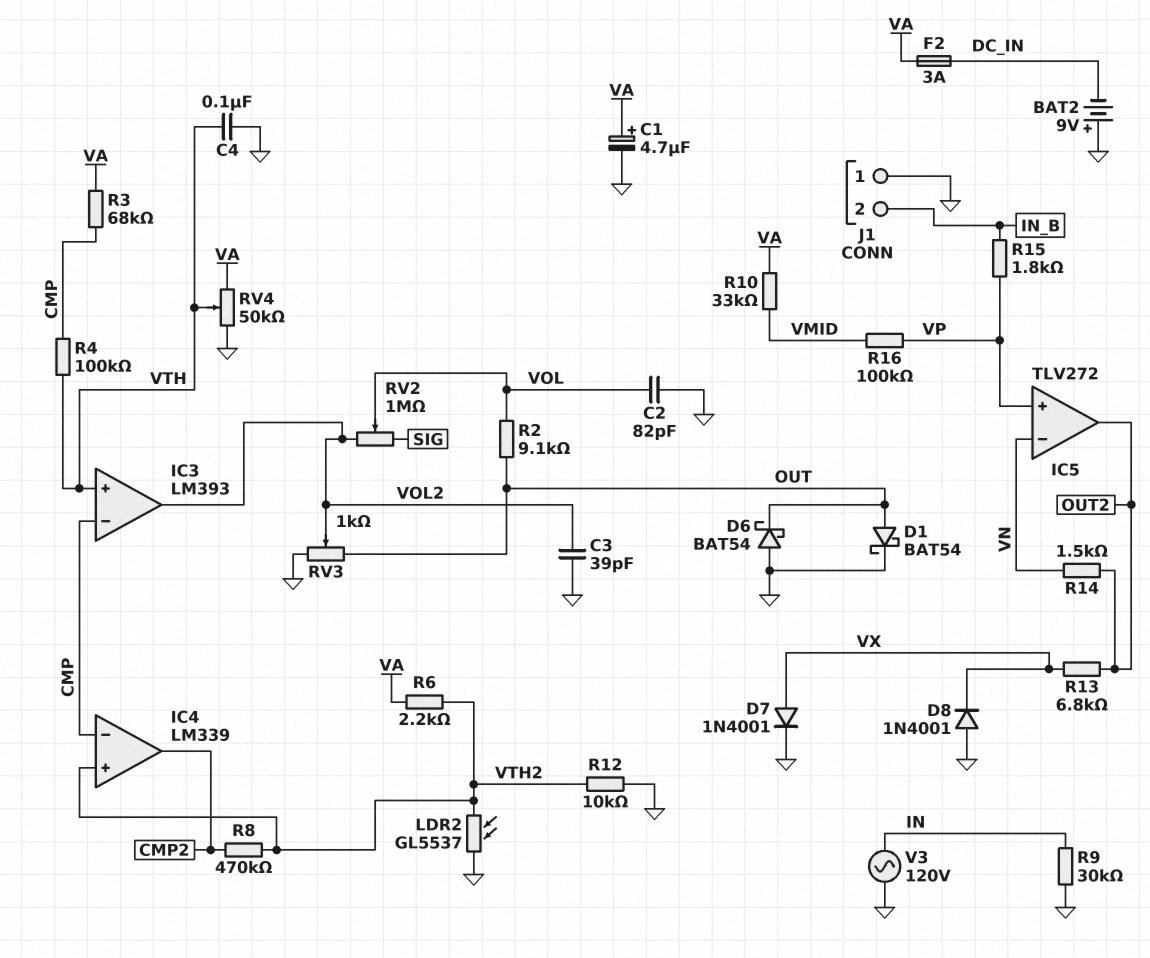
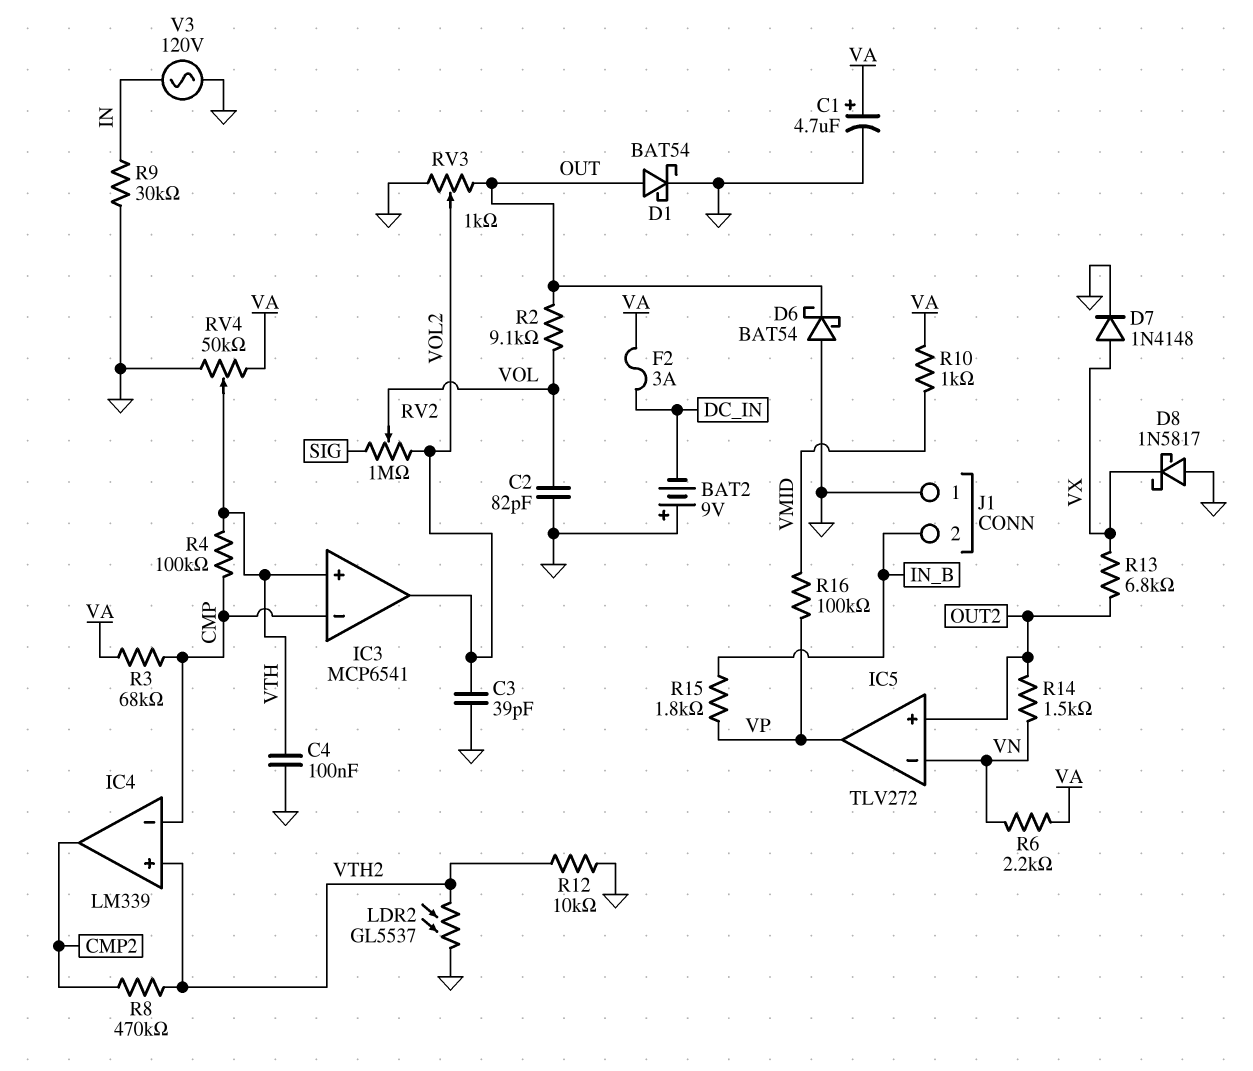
D7: diode 1N4001 (A VX, K GND) -> diode 1N4148 (A VX, K GND)
D8: diode 1N4001 (A GND, K VX) -> schottky 1N5817 (A GND, K VX)
IC3: LM393 -> MCP6541
IC5 pin in+: VP -> OUT2
IC5 pin out: OUT2 -> VP
R6: 2.2k (VA, VTH2) -> 2.2k (VA, VN)
R10: 33k (VA, VMID) -> 1k (VA, VMID)

